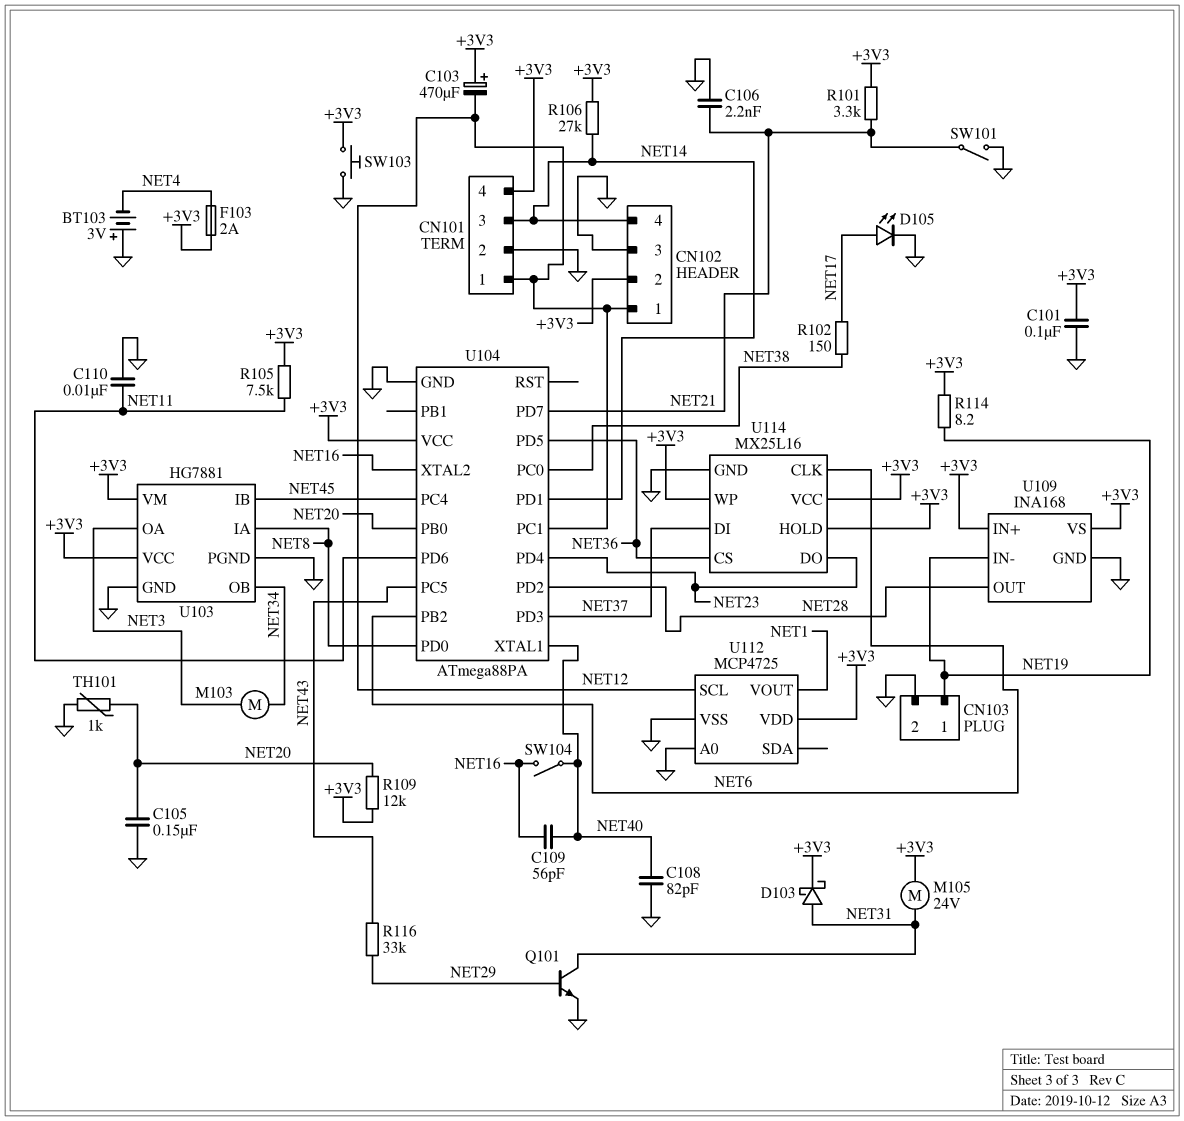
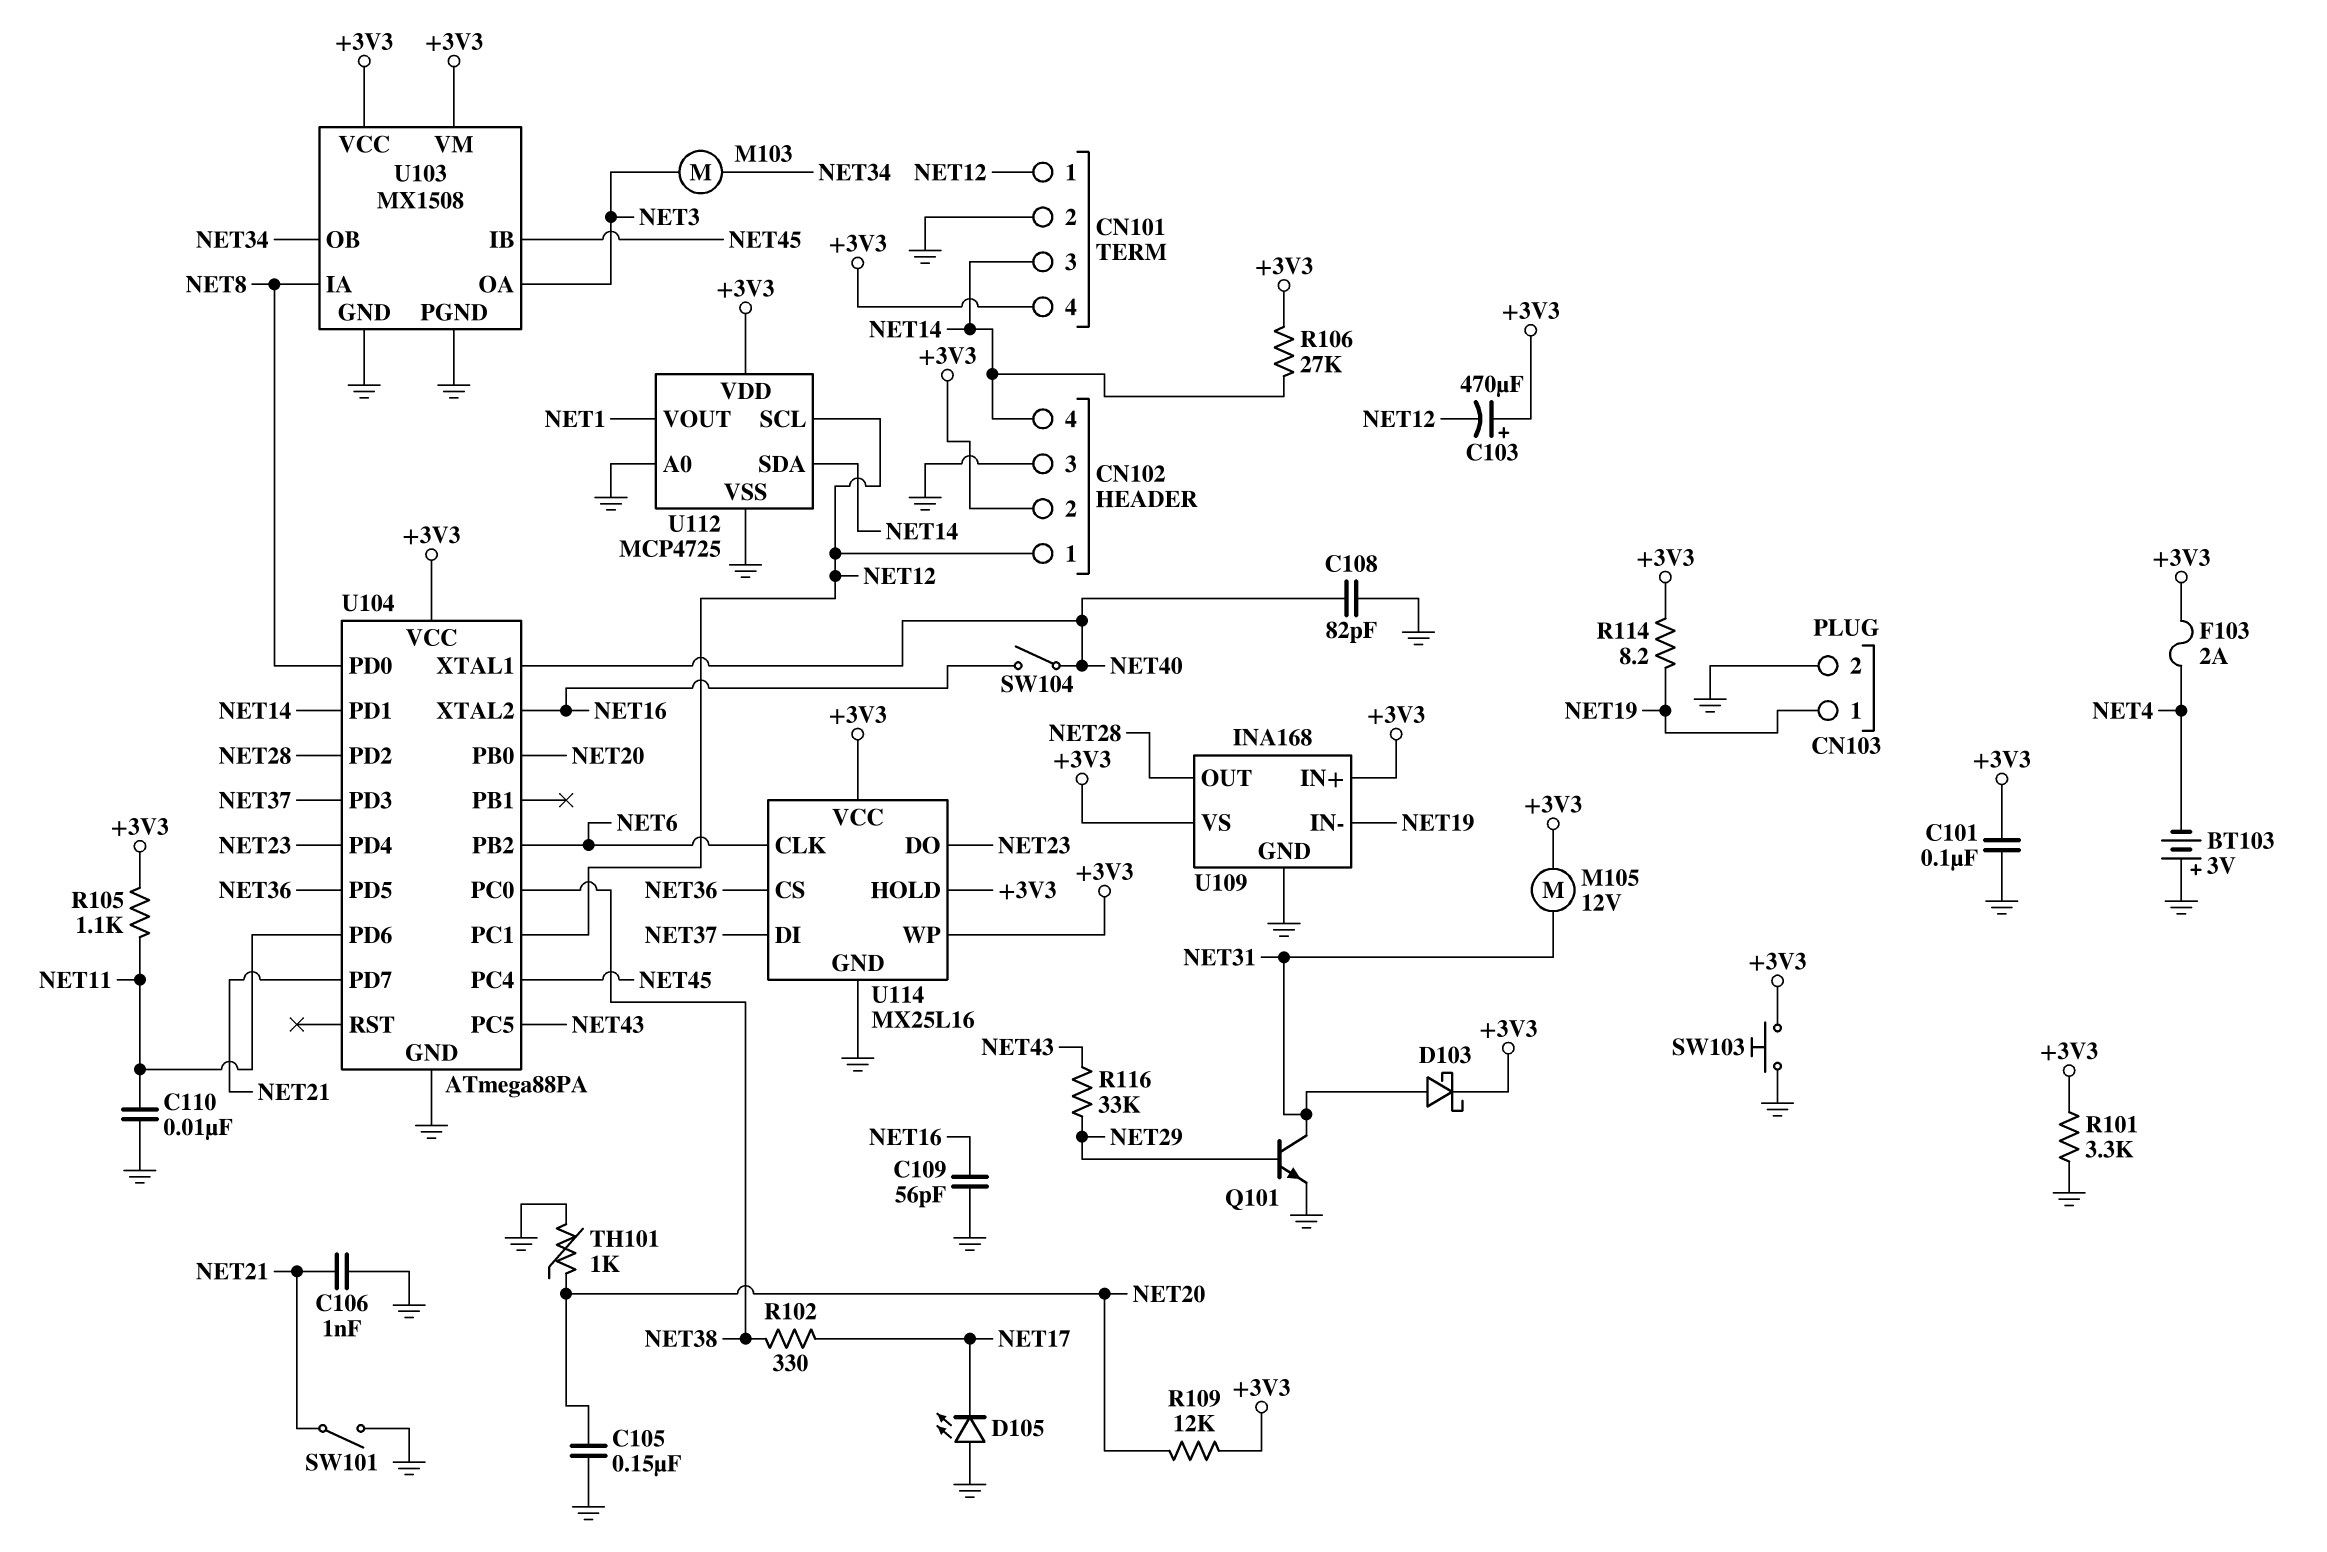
C106: 2.2nF (GND, NET21) -> 1nF (GND, NET21)
C109: 56pF (NET16, NET40) -> 56pF (GND, NET16)
D105: LED (A NET17, K GND) -> LED (A GND, K NET17)
M105: motor 24V (+3V3, NET31) -> motor 12V (+3V3, NET31)
R101: 3.3k (+3V3, NET21) -> 3.3k (+3V3, GND)
R102: 150 (NET17, NET38) -> 330 (NET17, NET38)
R105: 7.5k (+3V3, NET11) -> 1.1k (+3V3, NET11)
U103: HG7881 -> MX1508
U112 pin SDA: none -> NET14

